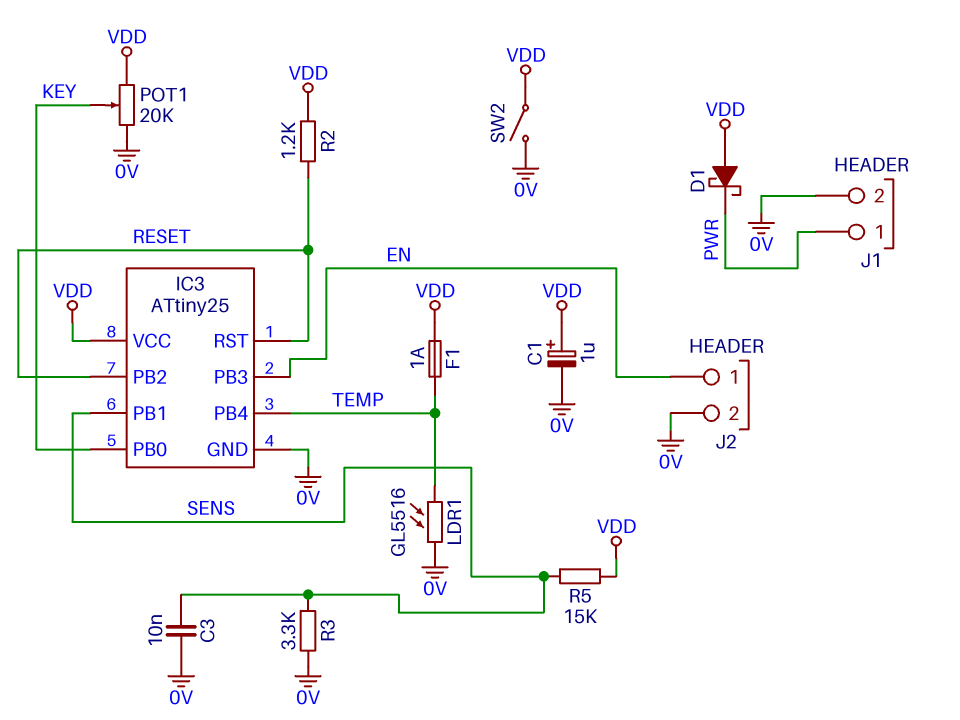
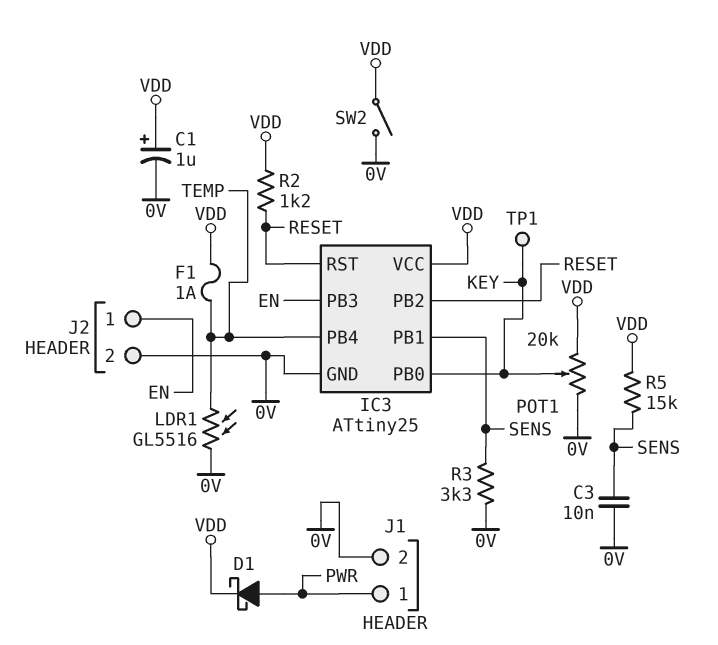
D1: schottky (A VDD, K PWR) -> schottky (A PWR, K VDD)
TP1: none -> test point (KEY)

